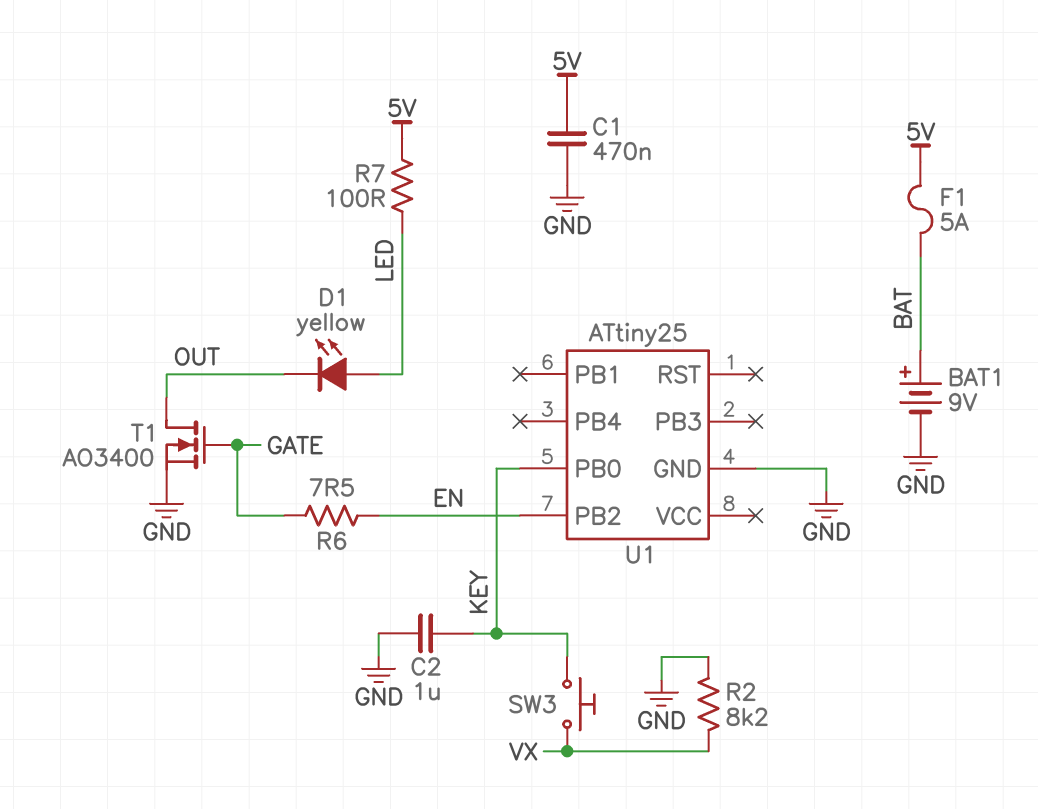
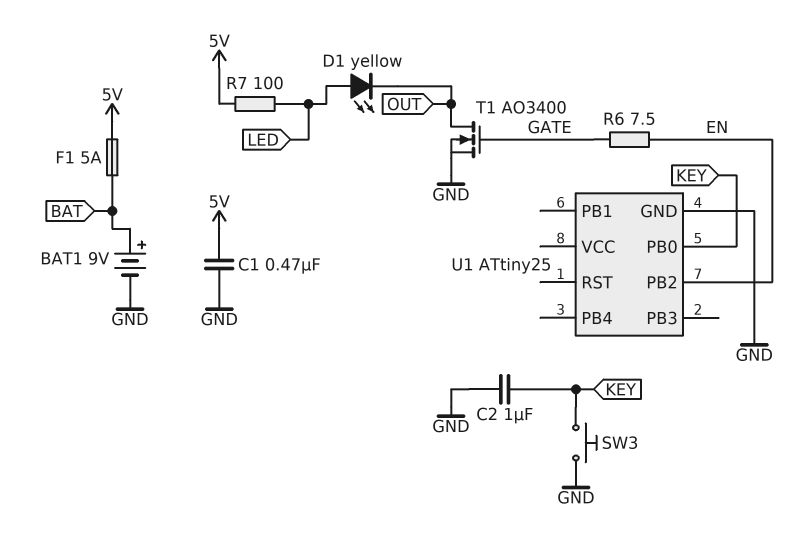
R2: 8.2k (GND, VX) -> none
SW3: button (KEY, VX) -> button (GND, KEY)

